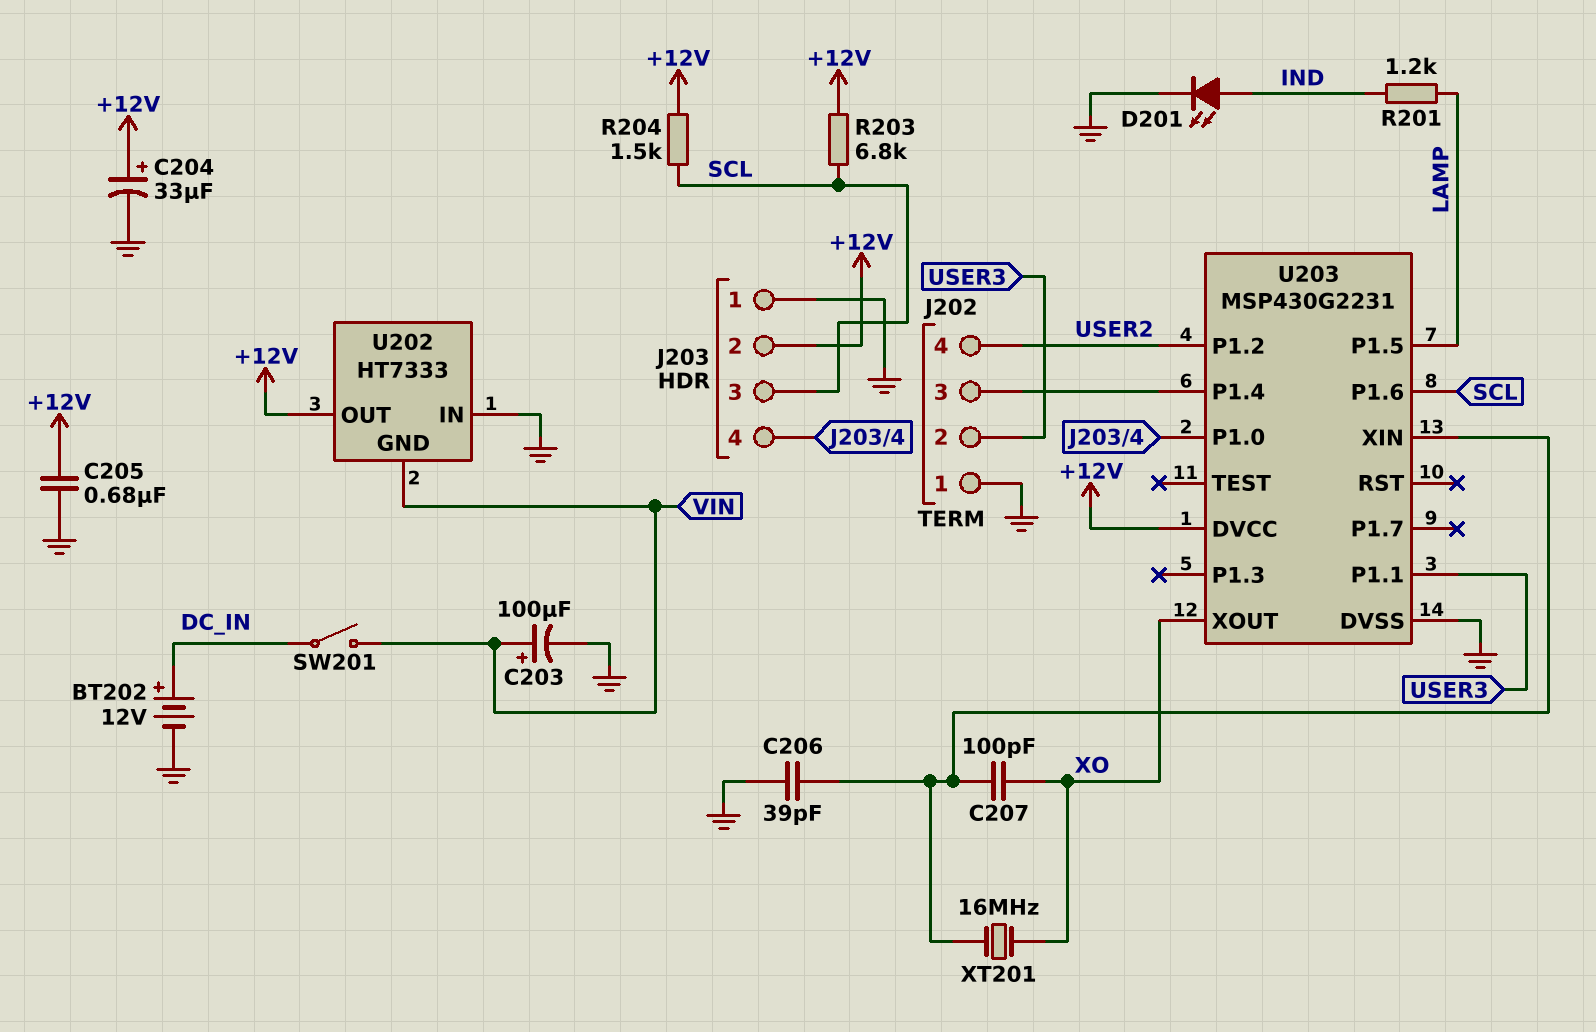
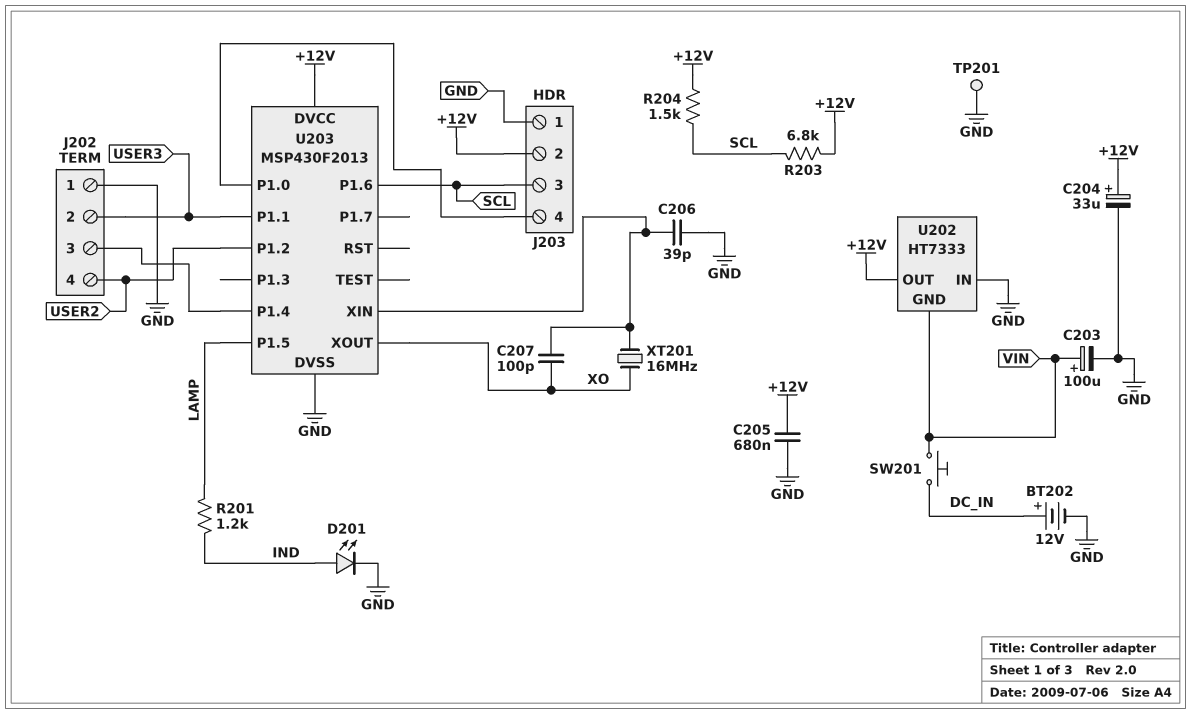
SW201: switch (DC_IN, VIN) -> button (DC_IN, VIN)
TP201: none -> test point (GND)
U203: MSP430G2231 -> MSP430F2013

